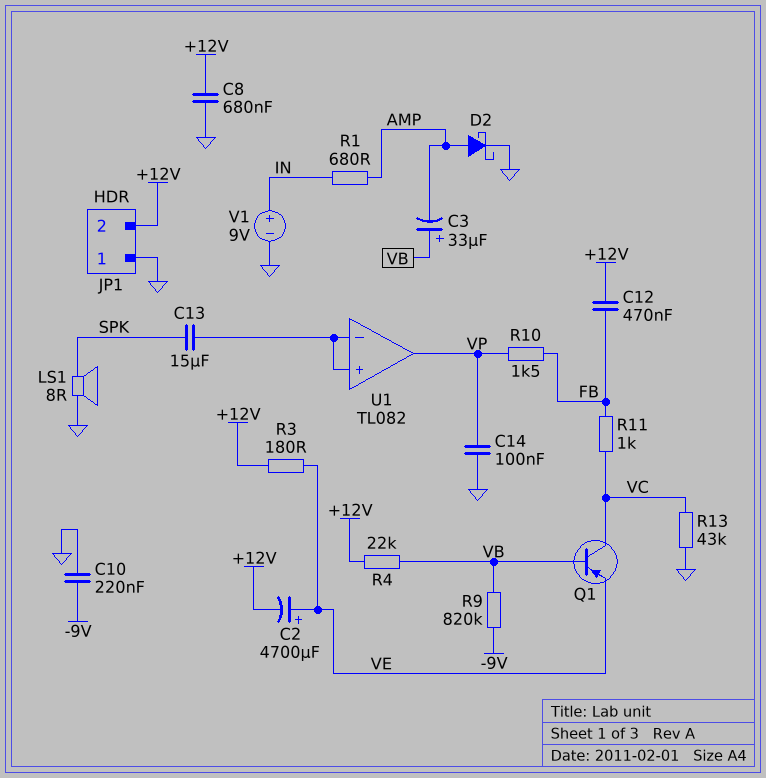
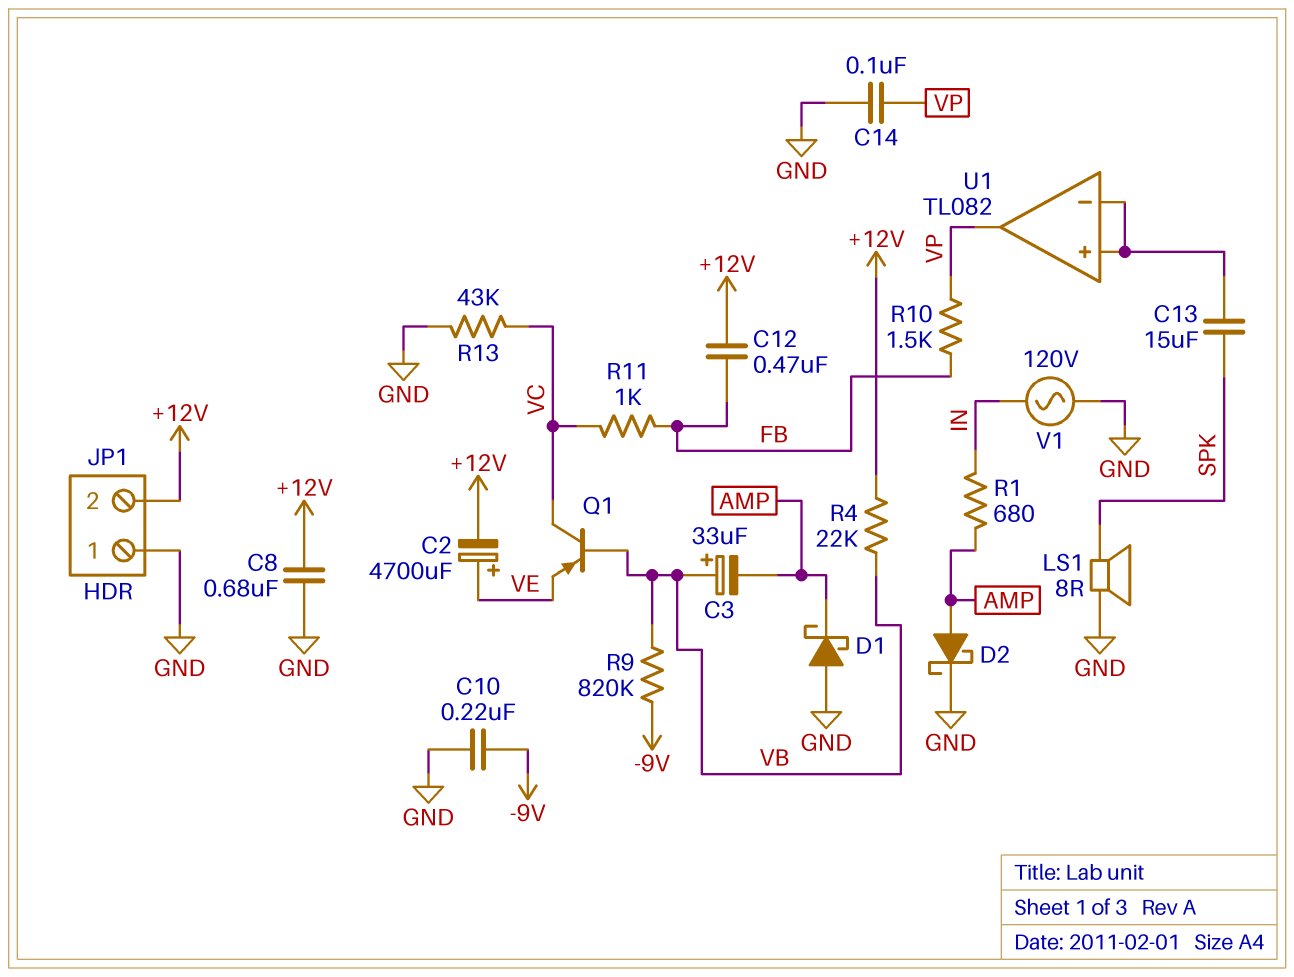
D1: none -> schottky (A GND, K AMP)
R3: 180 (+12V, VE) -> none
V1: 9V (plus IN, minus GND) -> AC 120V (GND, IN)

